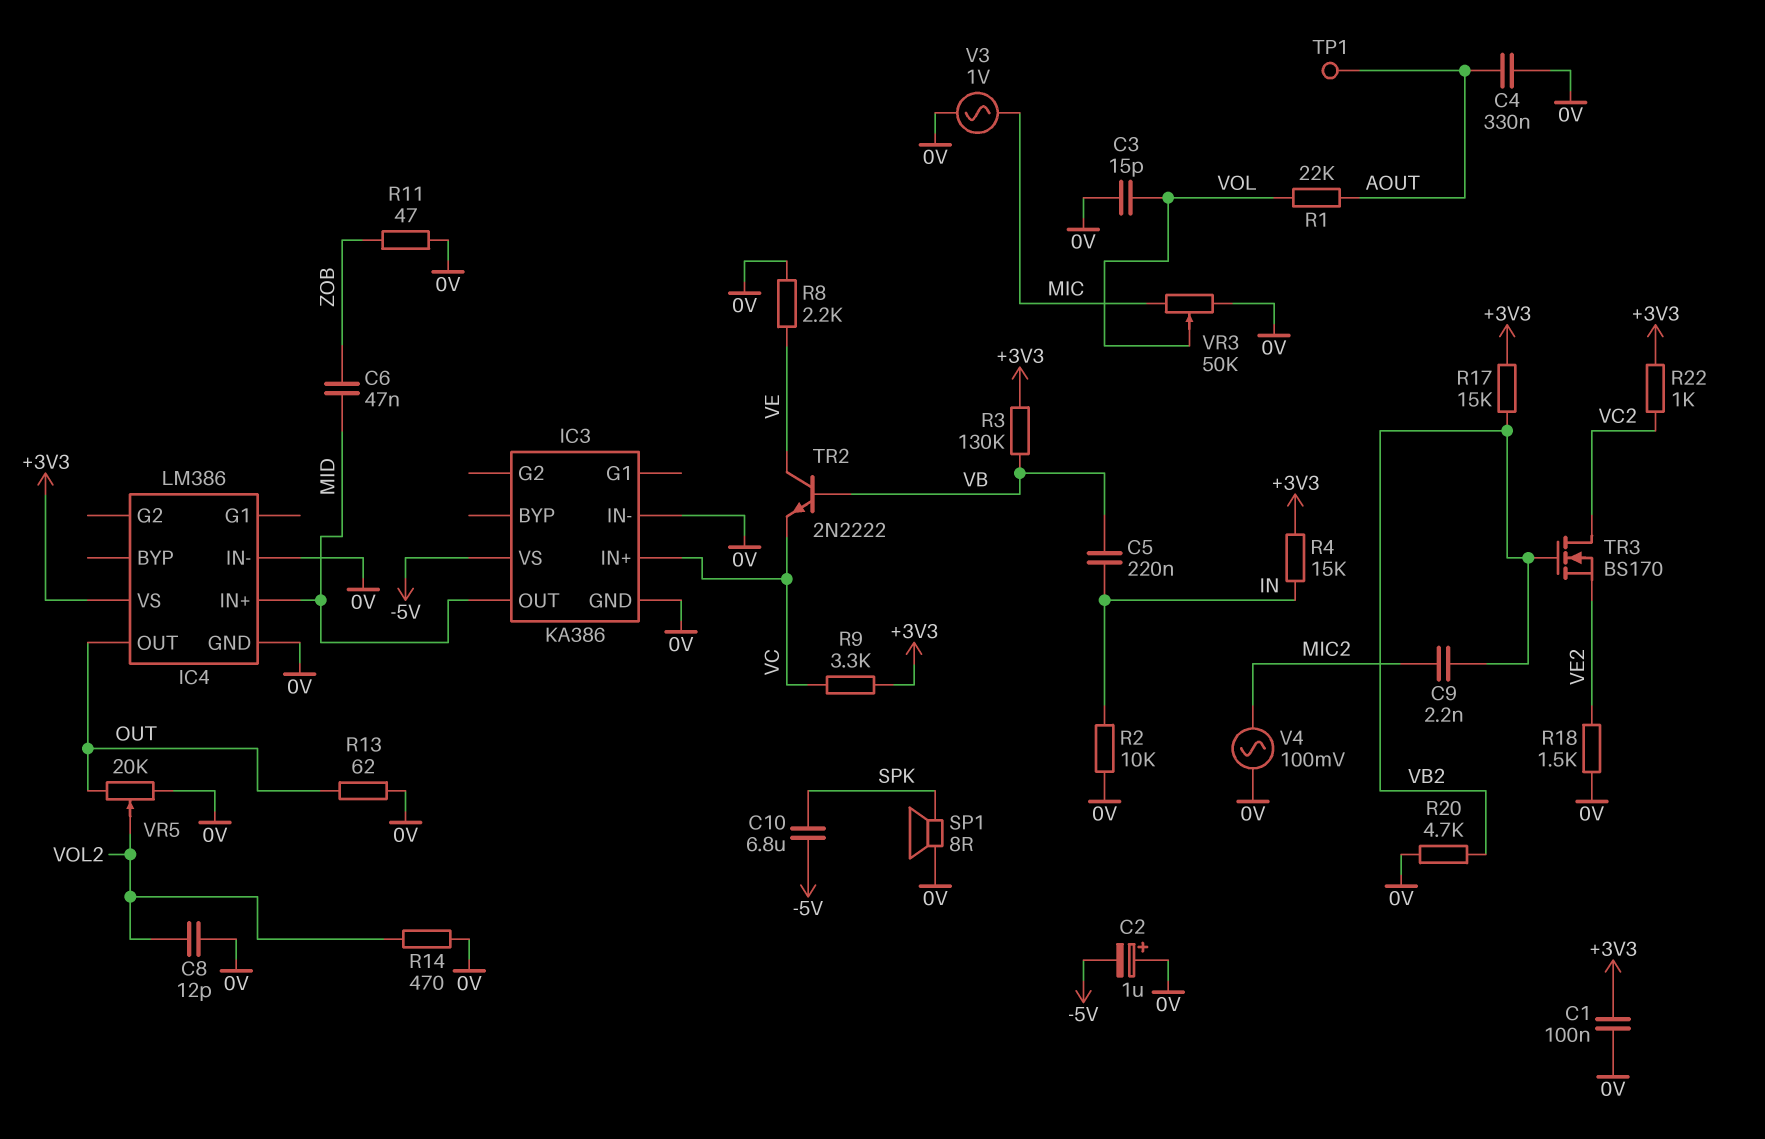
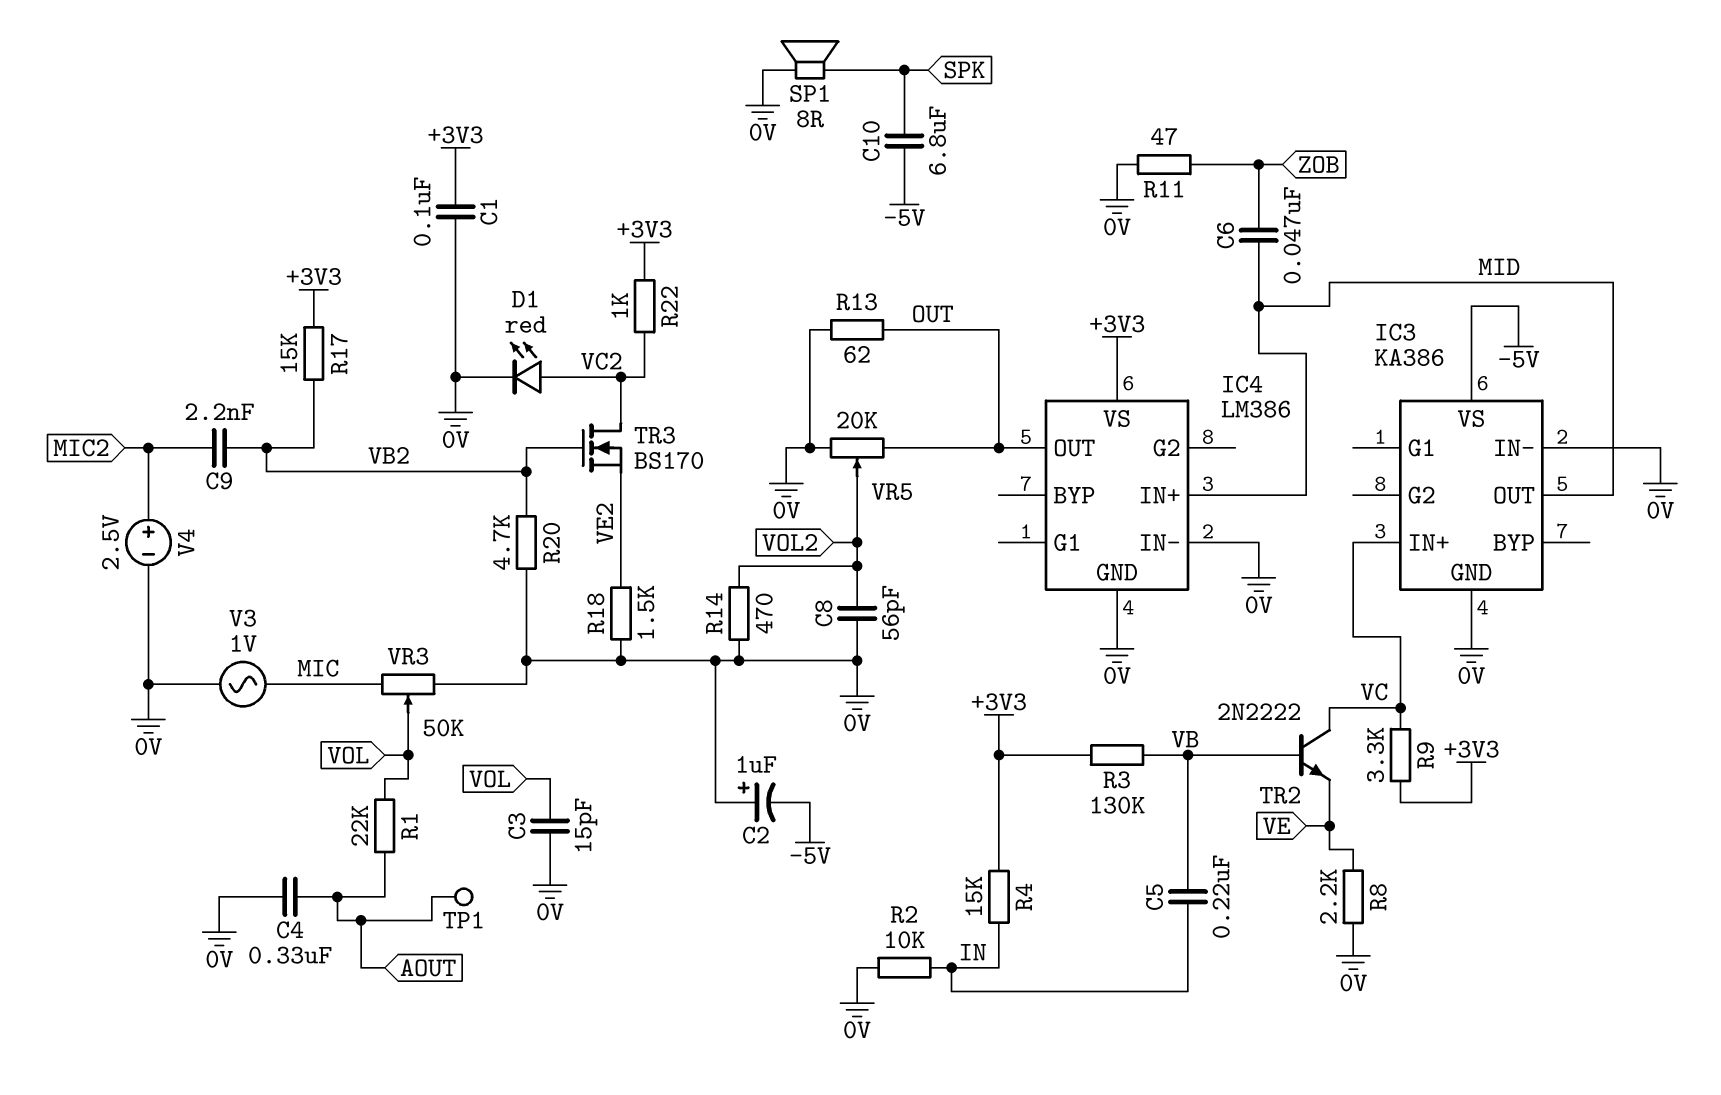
C8: 12pF (0V, VOL2) -> 56pF (0V, VOL2)
D1: none -> LED red (A VC2, K 0V)
TR2: NPN 2N2222 (B VB, C VE, E VC) -> NPN 2N2222 (B VB, C VC, E VE)
V4: AC 100mV (0V, MIC2) -> 2.5V (plus MIC2, minus 0V)

